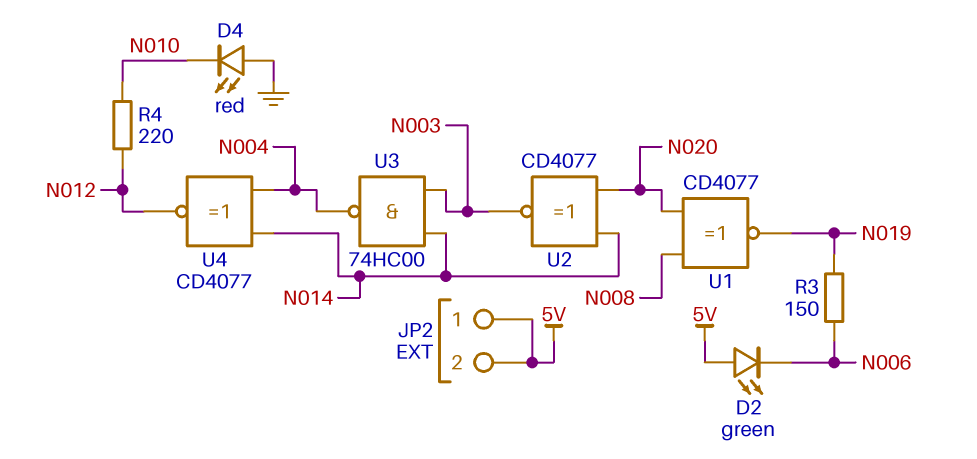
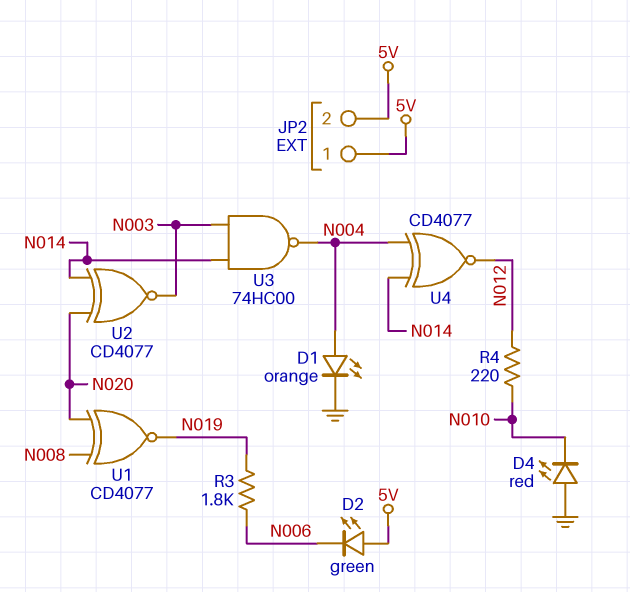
D1: none -> LED orange (A N004, K GND)
R3: 150 (N006, N019) -> 1.8k (N006, N019)

